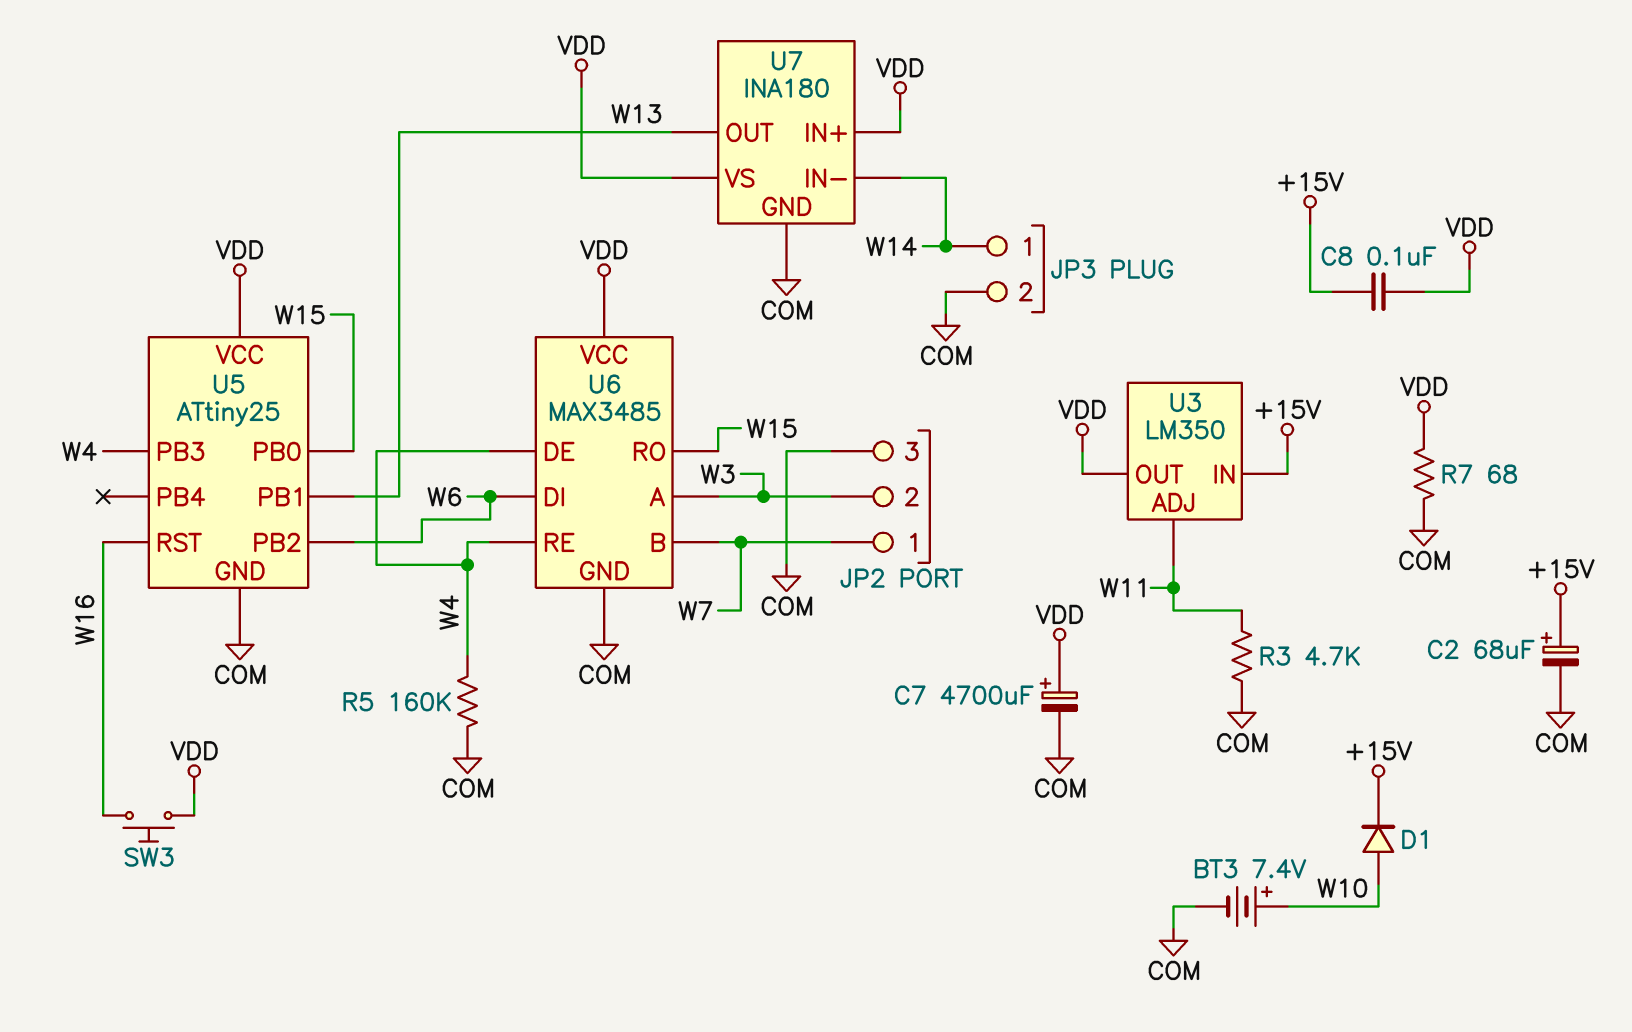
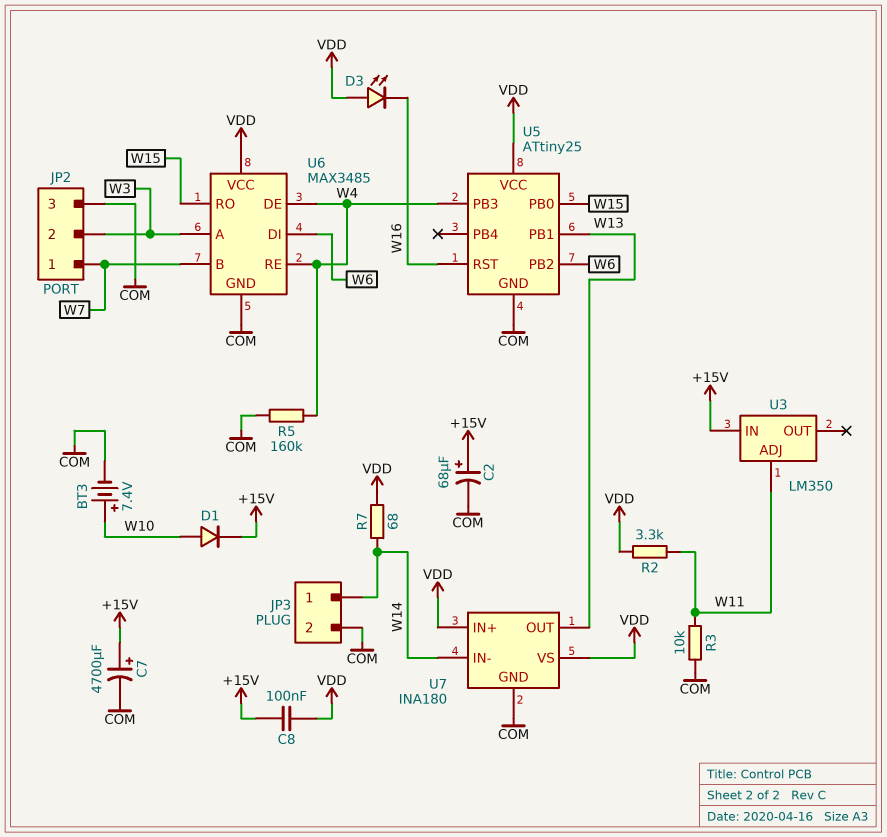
C7: 4700uF (plus VDD, minus COM) -> 4700uF (plus +15V, minus COM)
D3: none -> LED (A VDD, K W16)
R2: none -> 3.3k (VDD, W11)
R3: 4.7k (COM, W11) -> 10k (COM, W11)
R7: 68 (COM, VDD) -> 68 (VDD, W14)
SW3: button (VDD, W16) -> none
U3 pin OUT: VDD -> none

